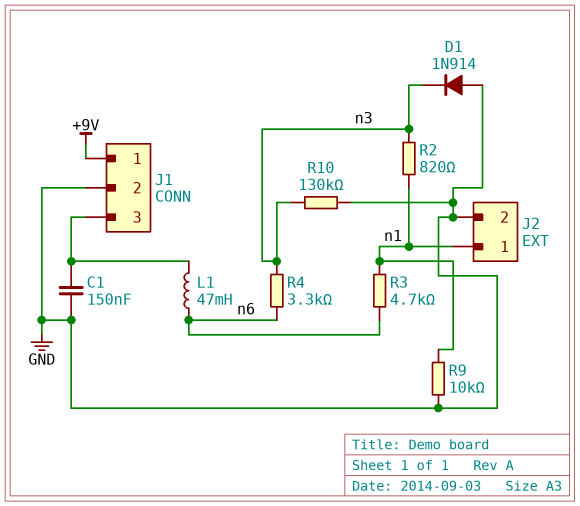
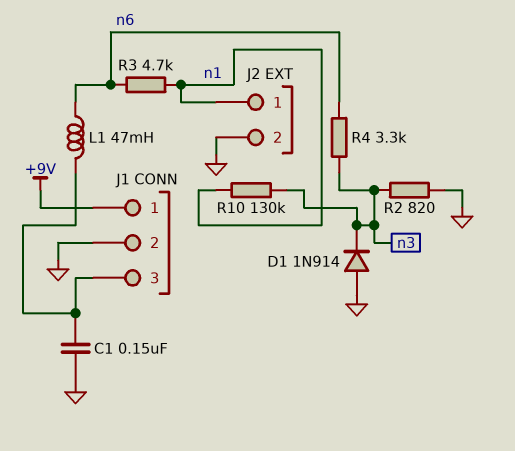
R2: 820 (n1, n3) -> 820 (GND, n3)
R9: 10k (GND, n1) -> none
R10: 130k (GND, n3) -> 130k (n1, n3)

